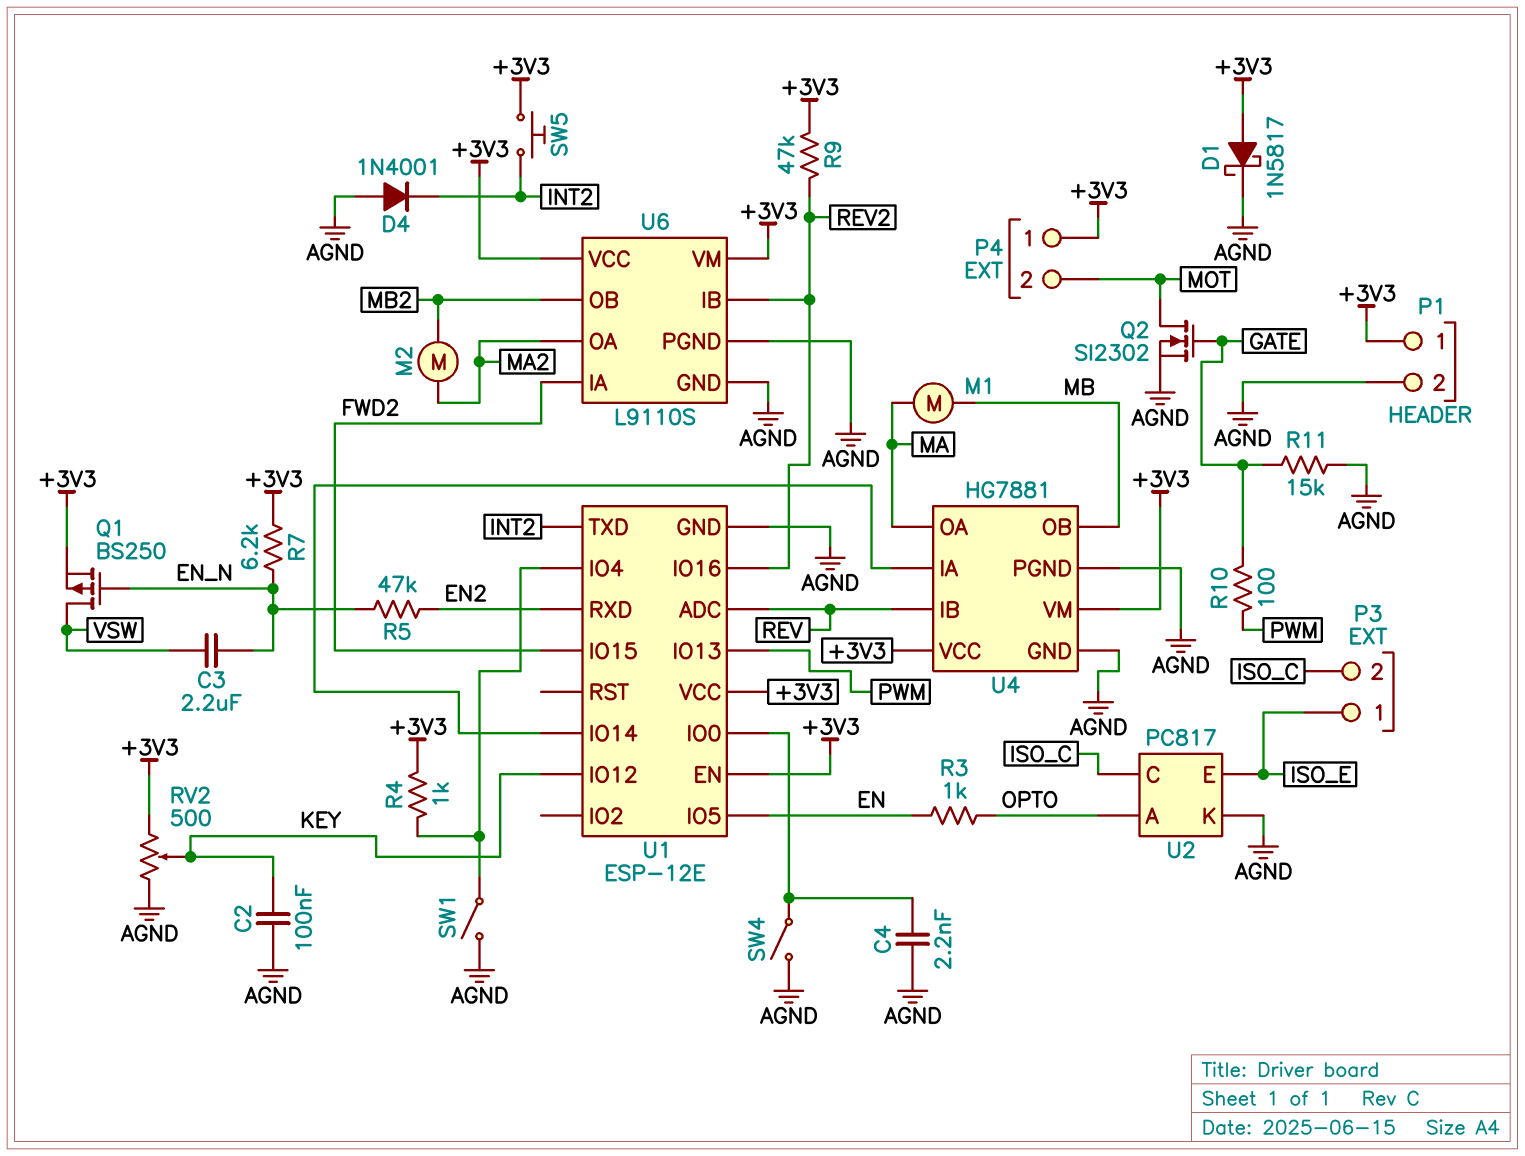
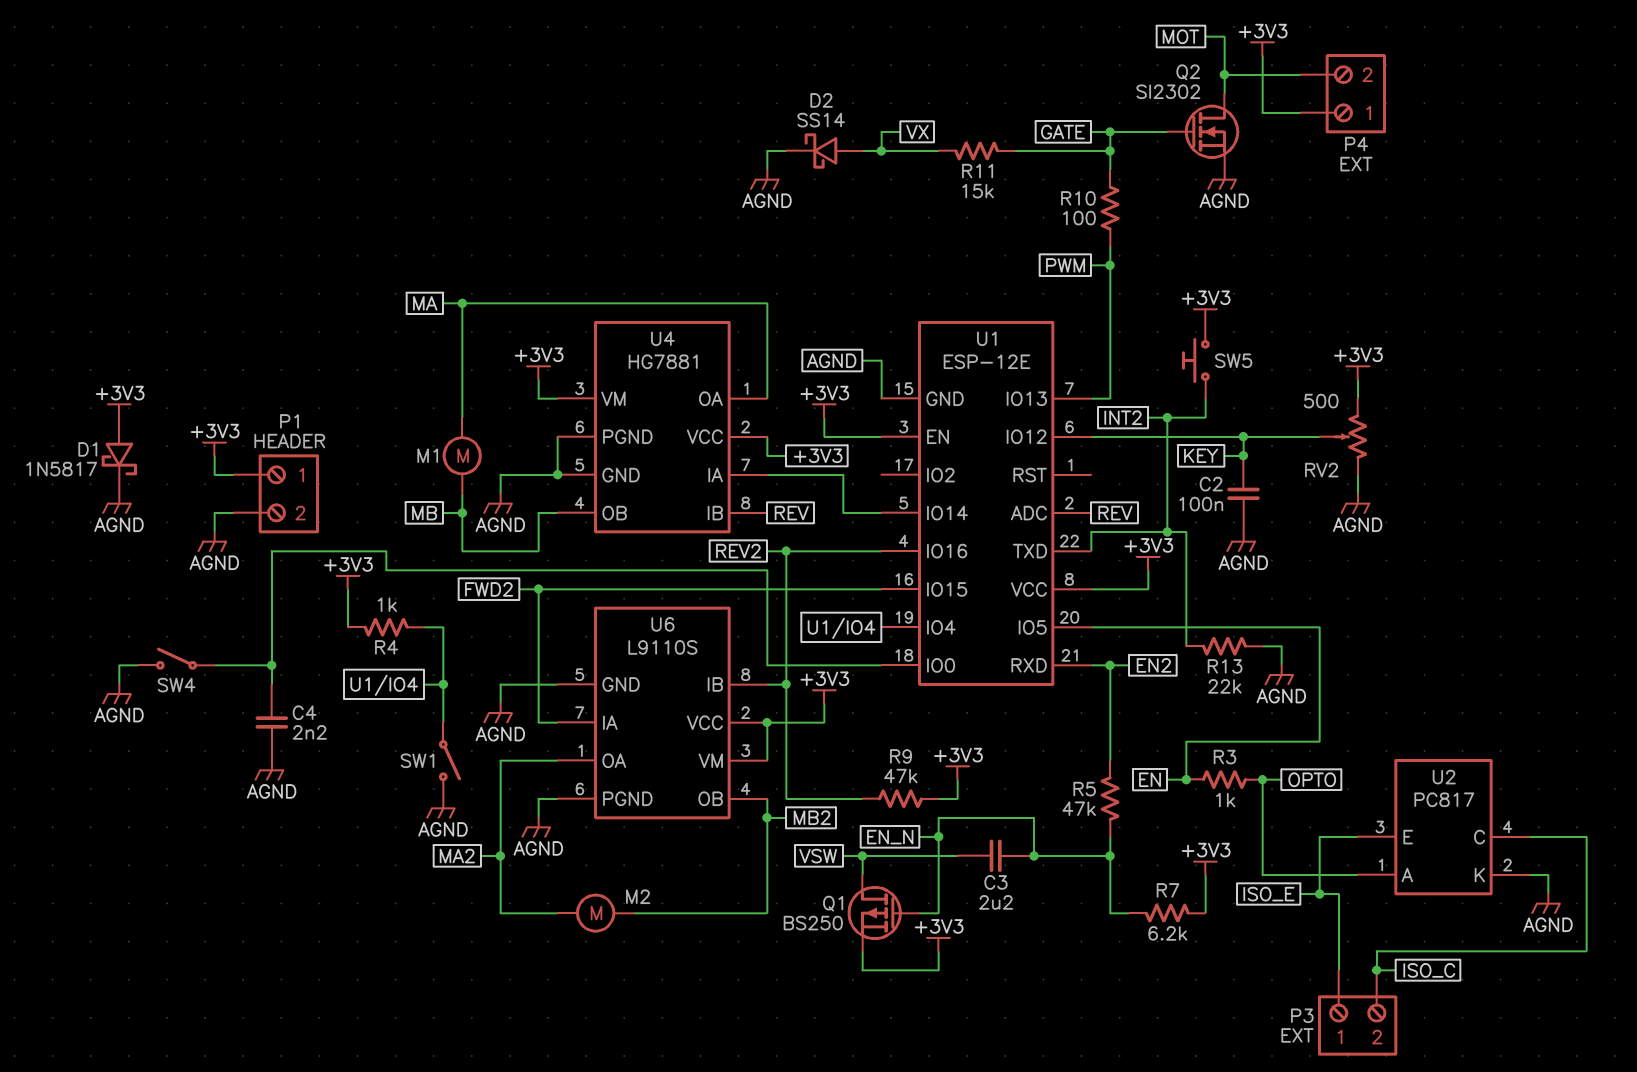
D2: none -> schottky SS14 (A VX, K AGND)
D4: diode 1N4001 (A AGND, K INT2) -> none
R11: 15k (AGND, GATE) -> 15k (GATE, VX)
R13: none -> 22k (AGND, INT2)

